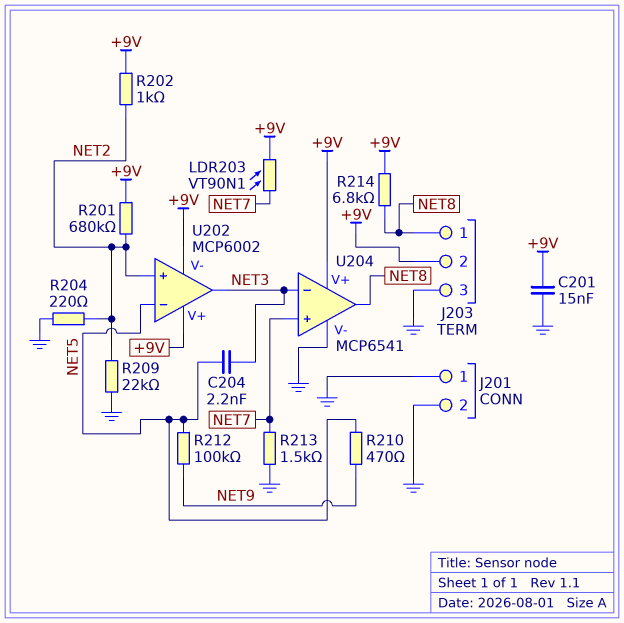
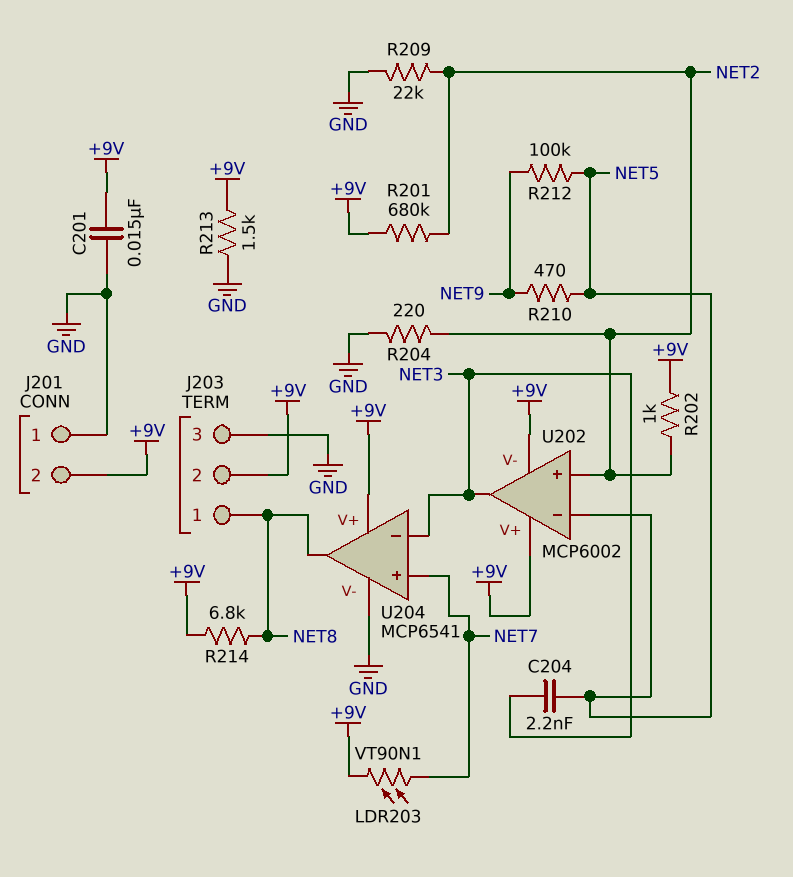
J201 pin 2: GND -> +9V
R213: 1.5k (GND, NET7) -> 1.5k (+9V, GND)

